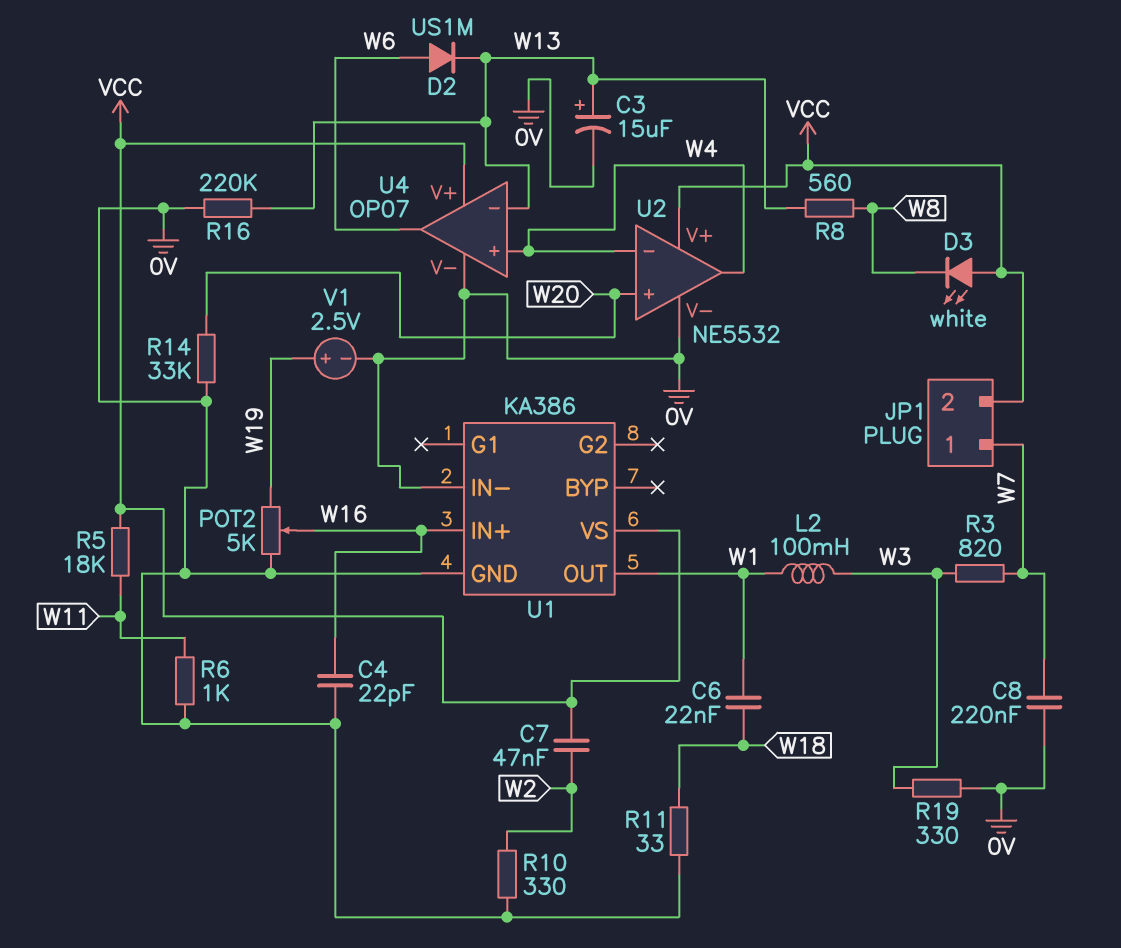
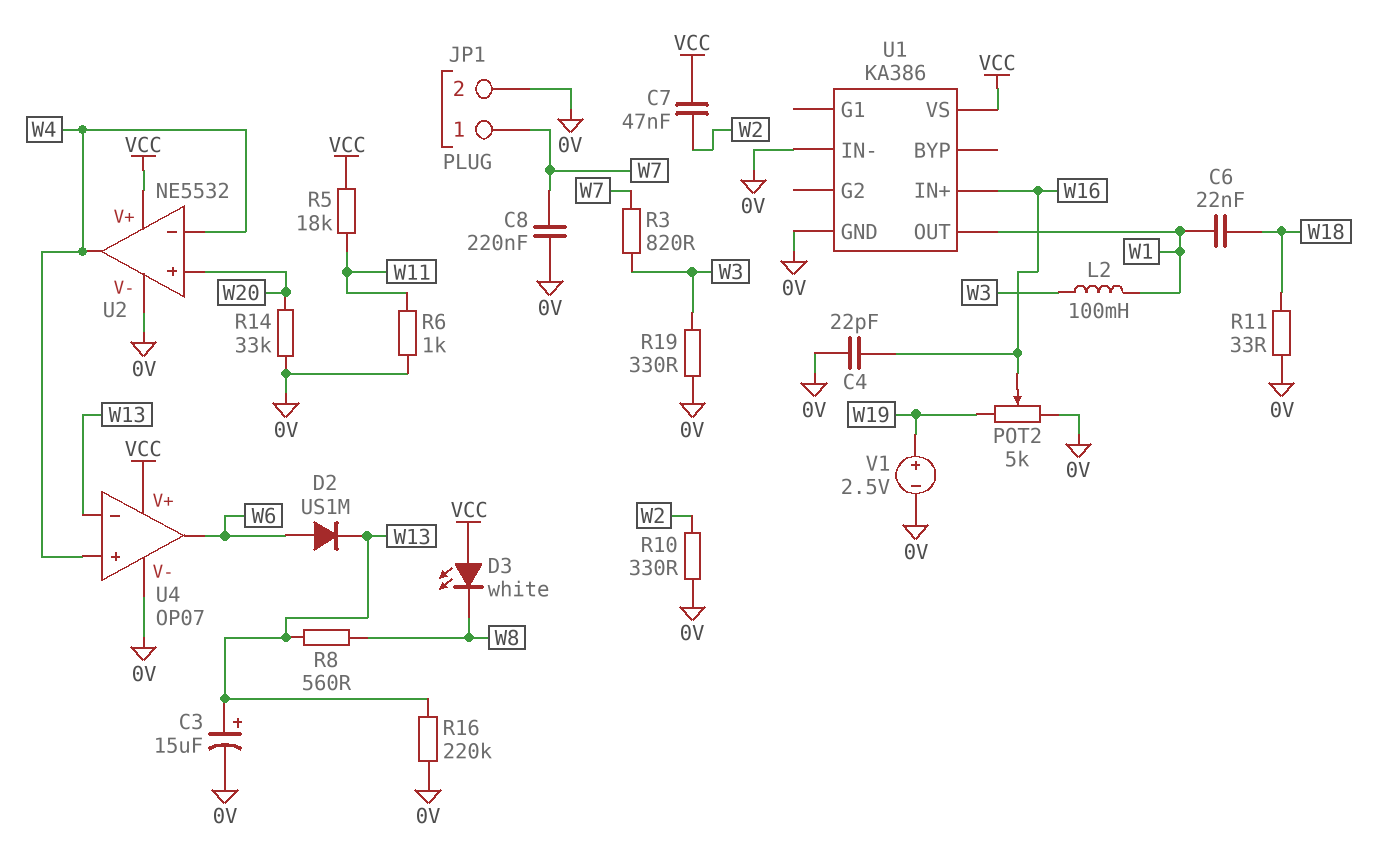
JP1 pin 2: VCC -> 0V

